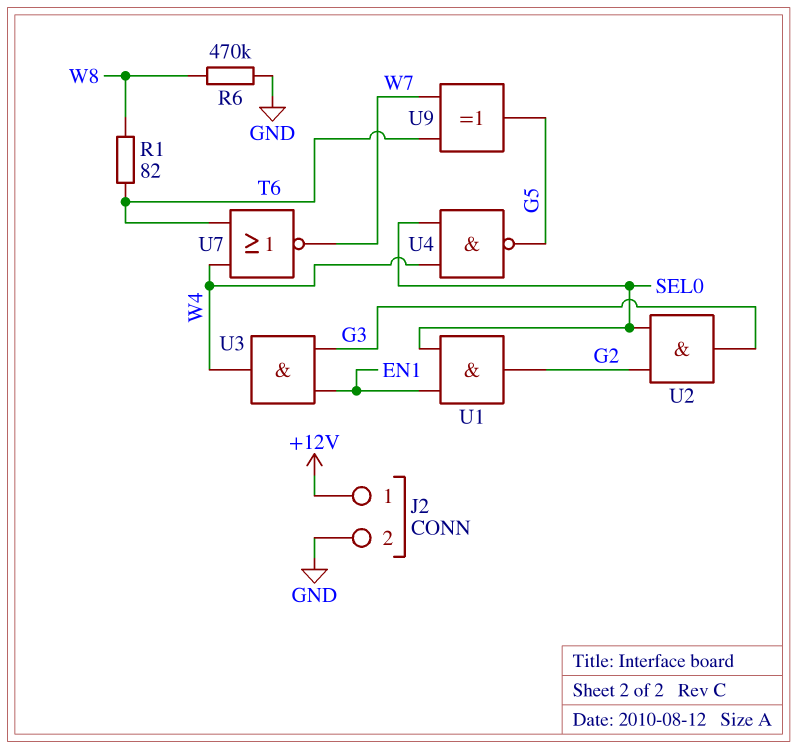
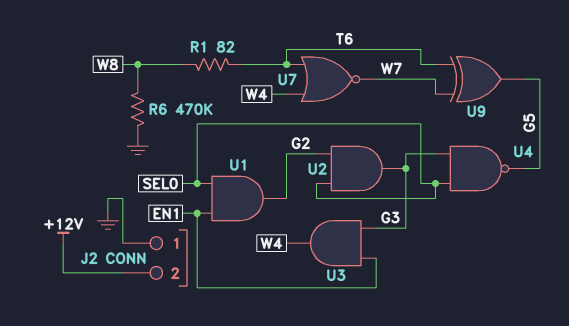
J2 pin 1: +12V -> GND
J2 pin 2: GND -> +12V
U4: NAND (in SEL0, in W4, out G5) -> NAND (in G3, in SEL0, out G5)

